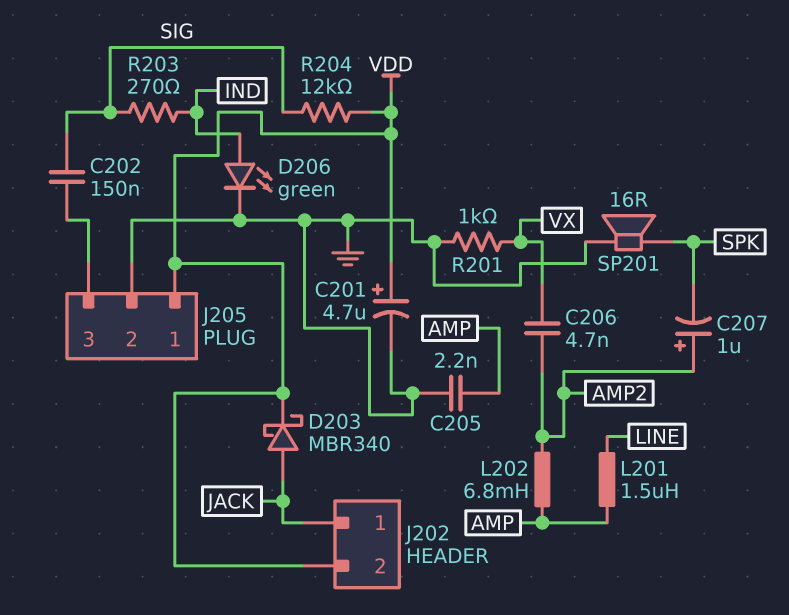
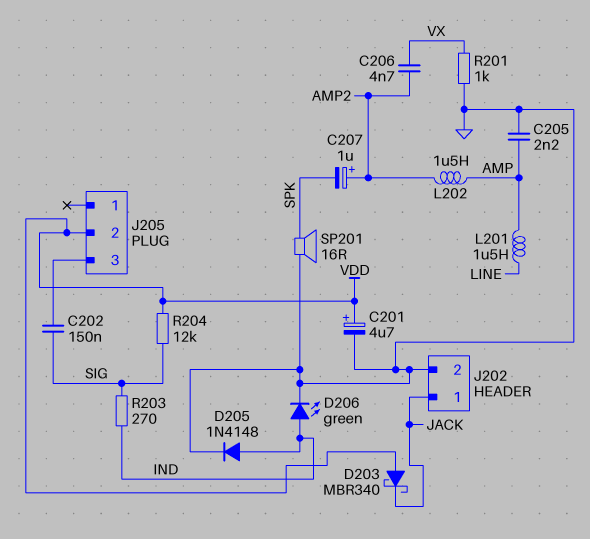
D203: schottky MBR340 (A JACK, K VDD) -> schottky MBR340 (A VDD, K JACK)
D205: none -> diode 1N4148 (A IND, K GND)
J202 pin 2: VDD -> GND
J205 pin 1: VDD -> none
J205 pin 2: GND -> VDD
L202: 6.8mH (AMP, AMP2) -> 1.5uH (AMP, AMP2)

